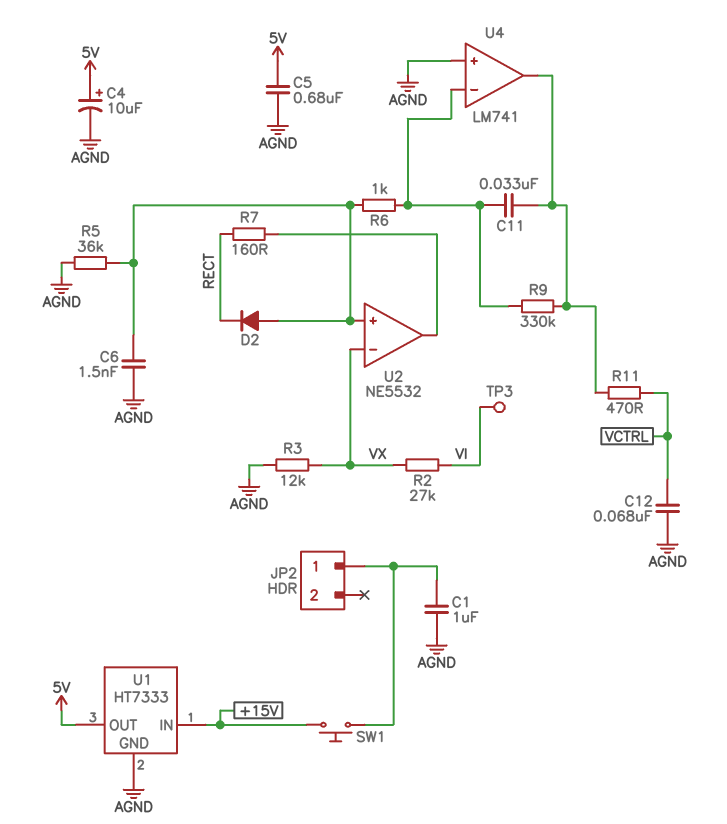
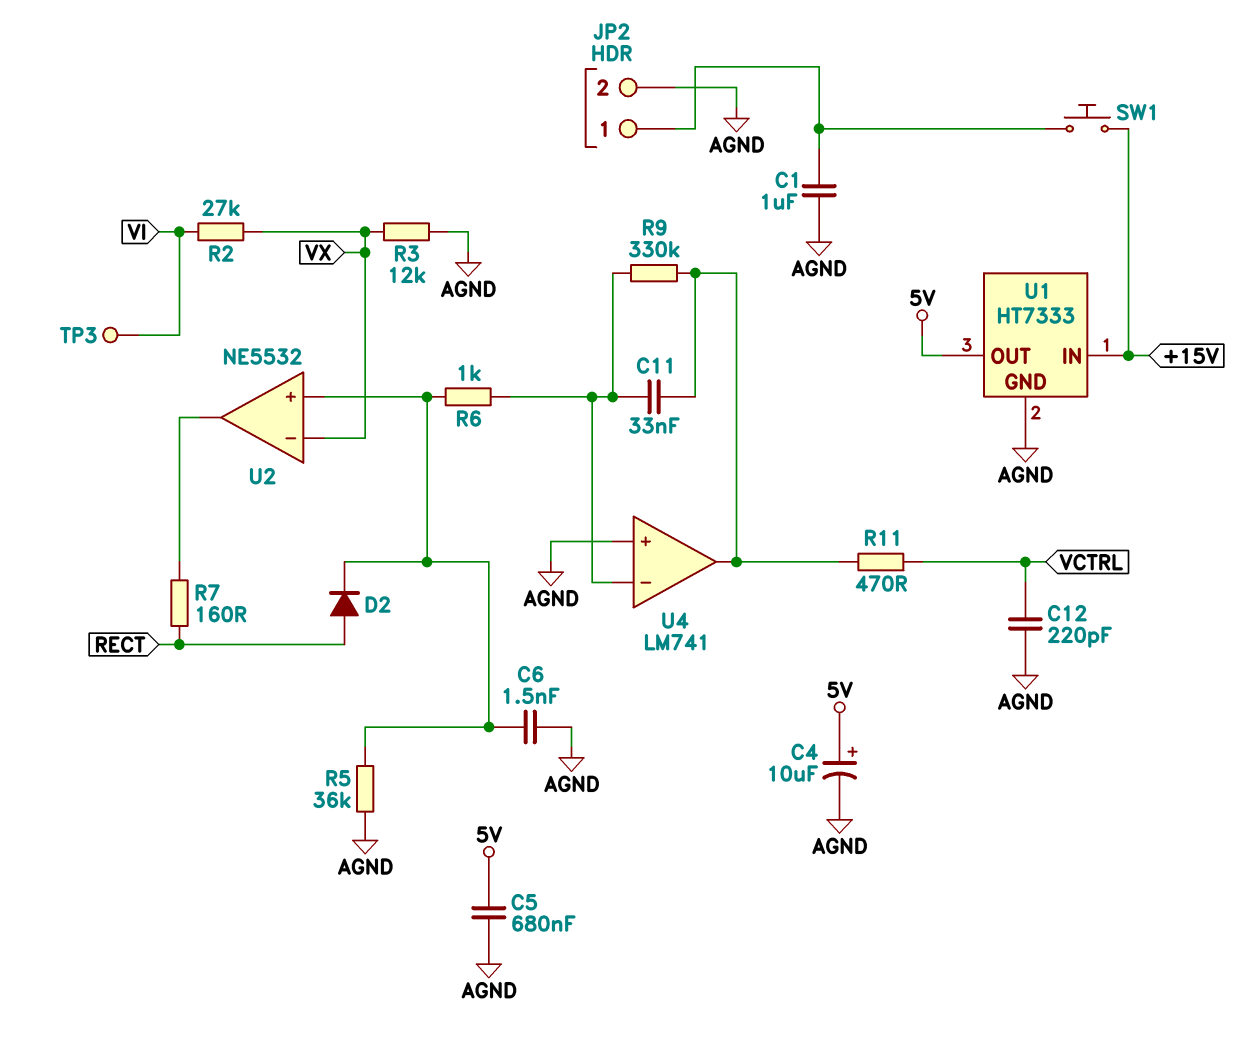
C12: 68nF (AGND, VCTRL) -> 220pF (AGND, VCTRL)
D2: diode (A U2/in+, K RECT) -> diode (A RECT, K U2/in+)
JP2 pin 2: none -> AGND

